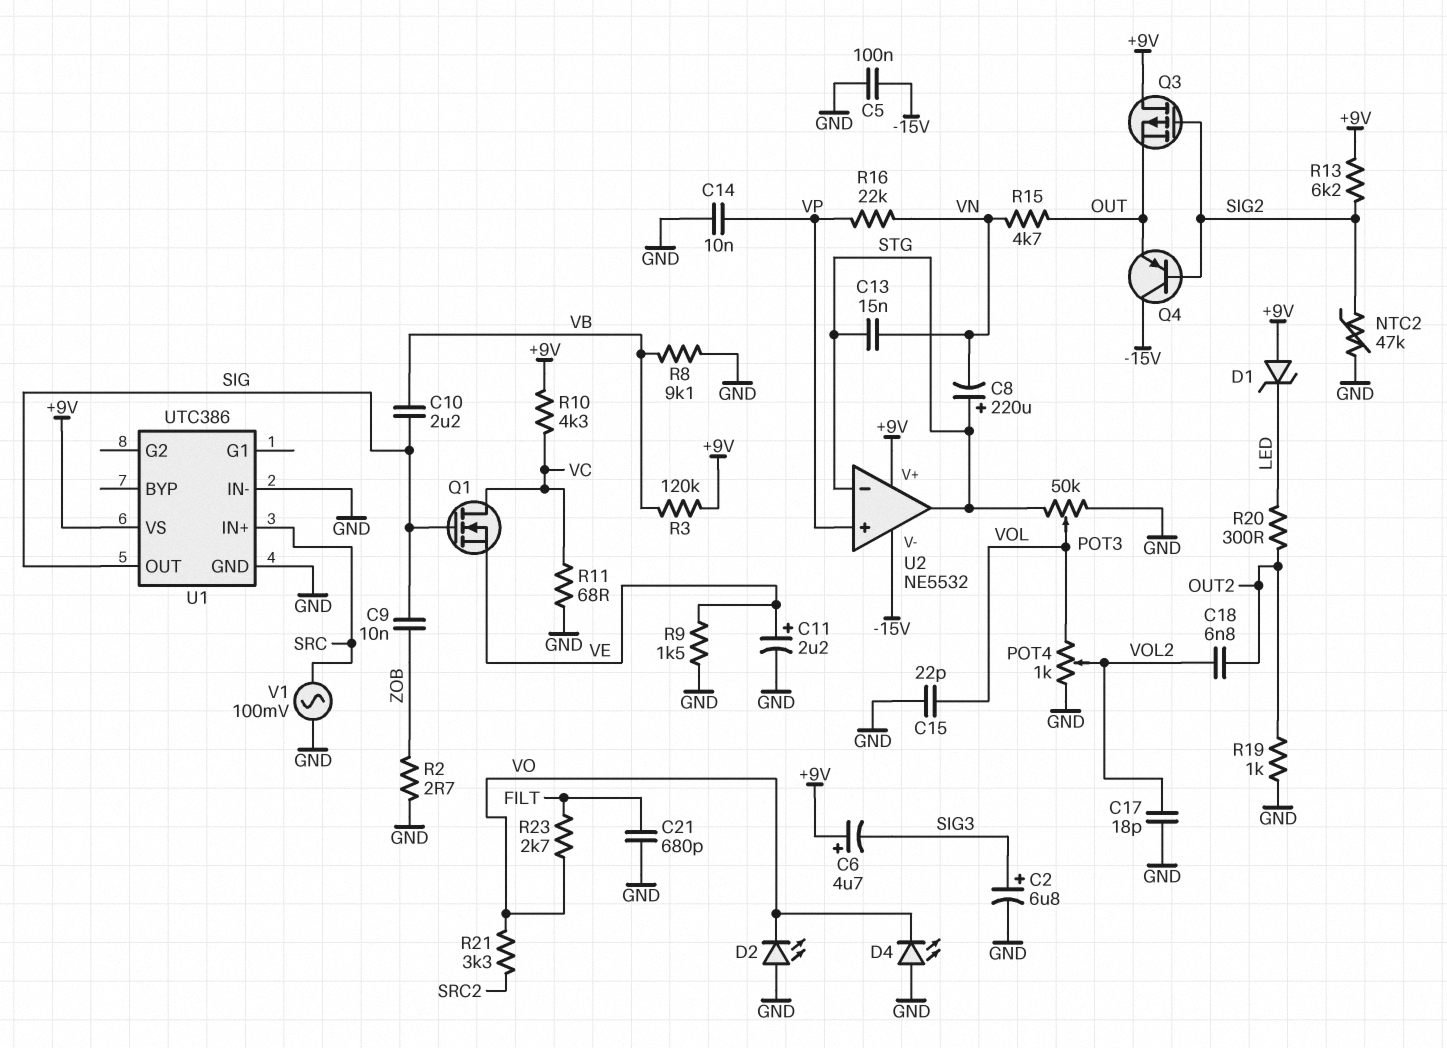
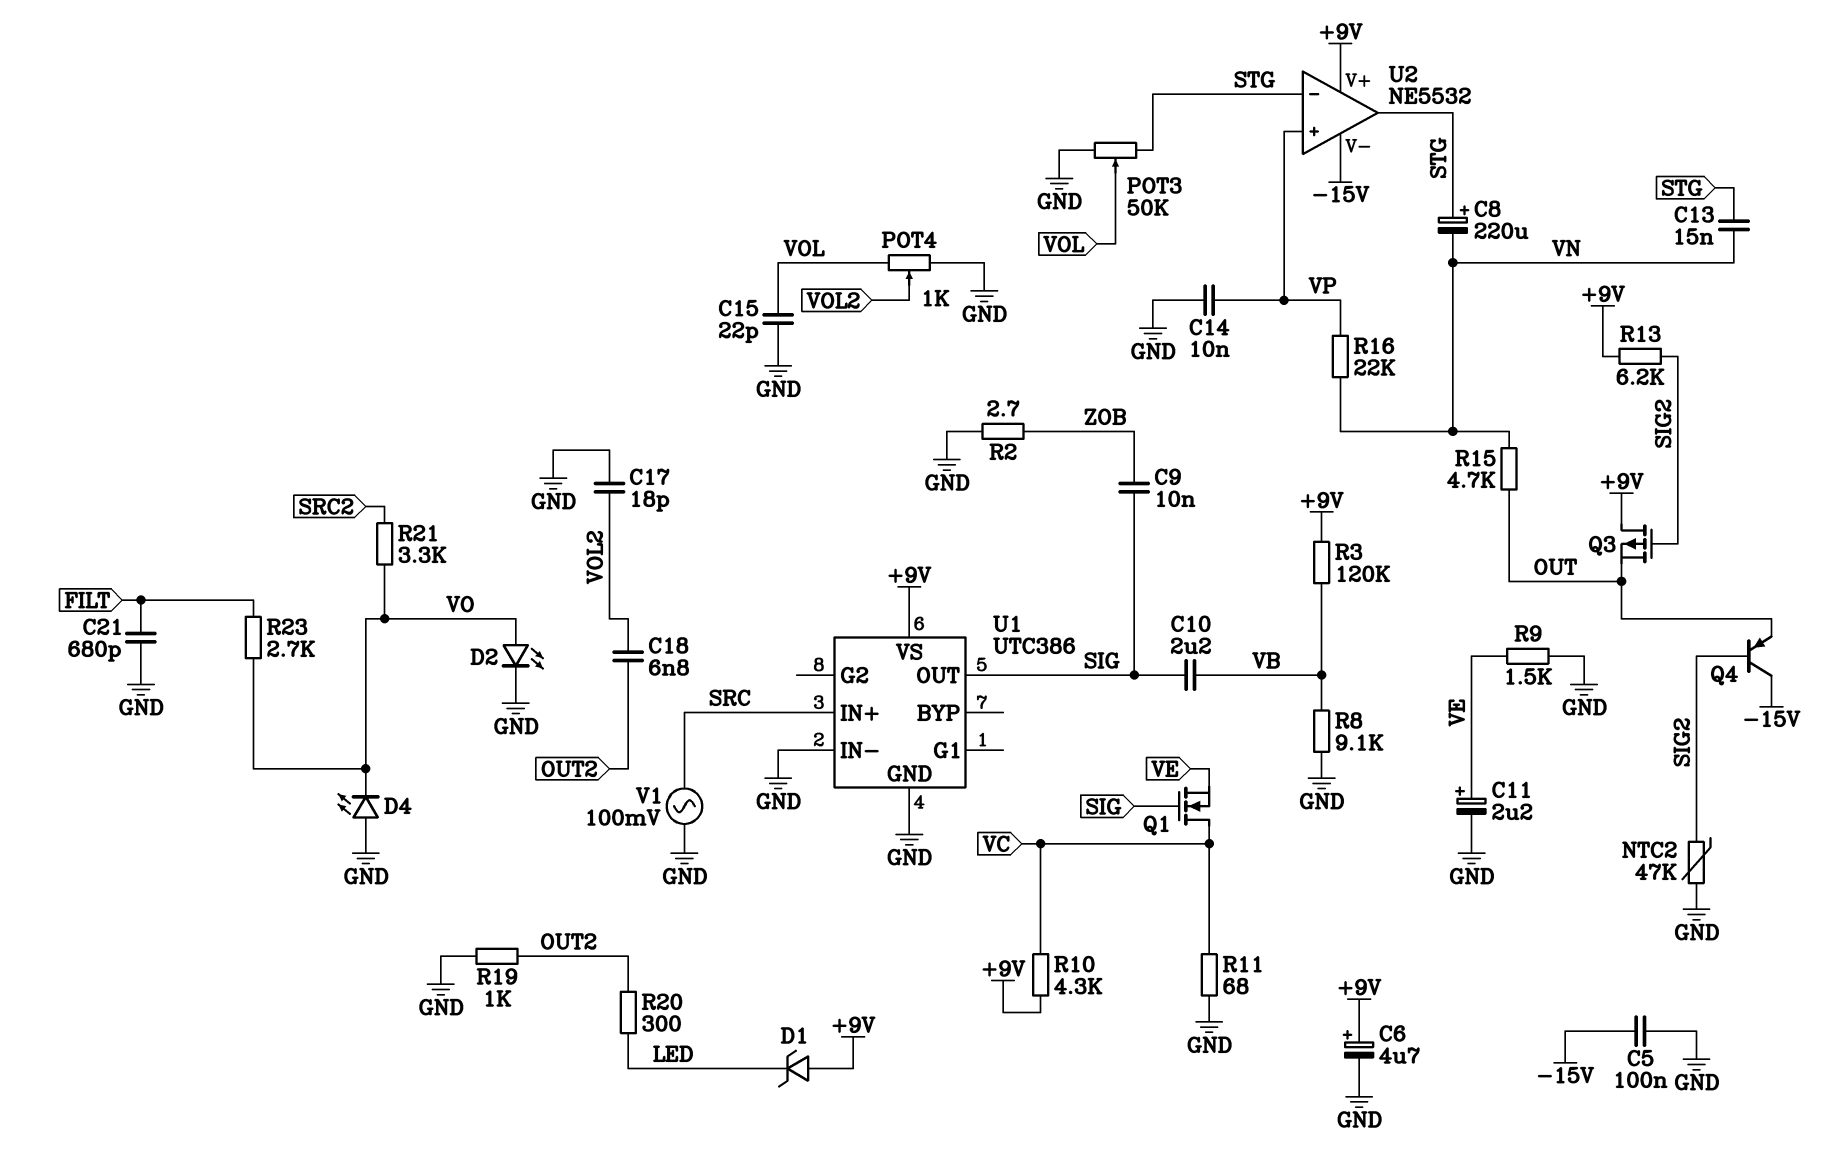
C2: 6.8uF (plus SIG3, minus GND) -> none
C6: 4.7uF (plus +9V, minus SIG3) -> 4.7uF (plus +9V, minus GND)
D2: LED (A GND, K VO) -> LED (A VO, K GND)

